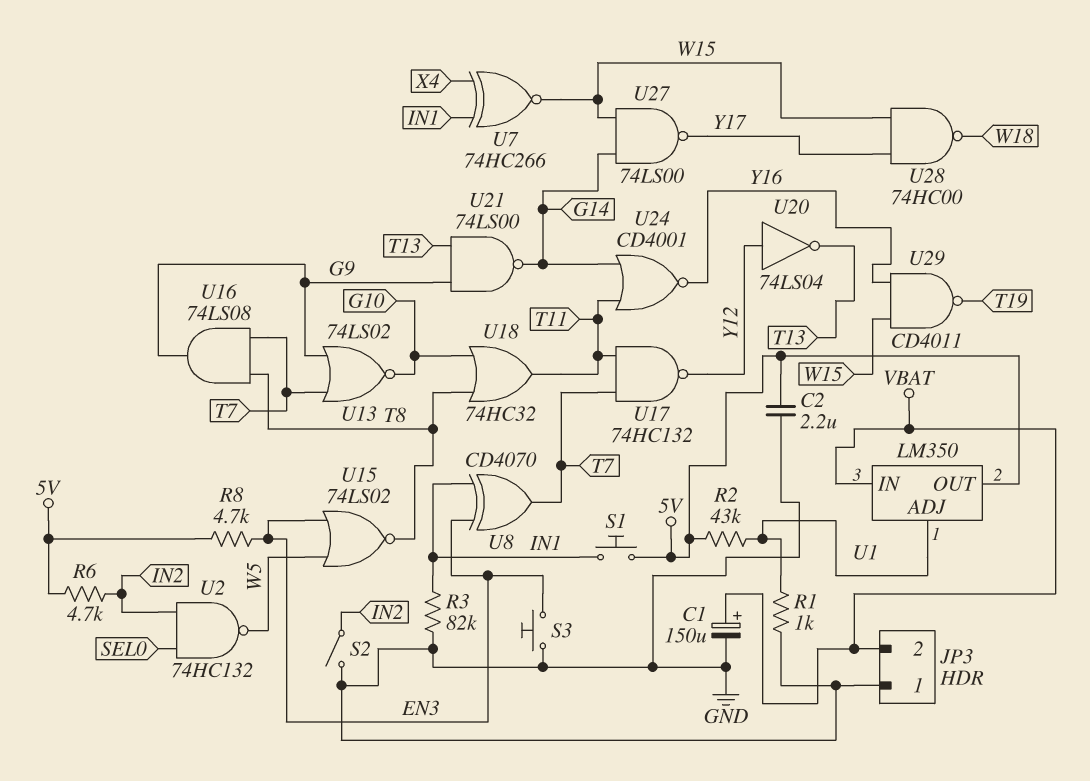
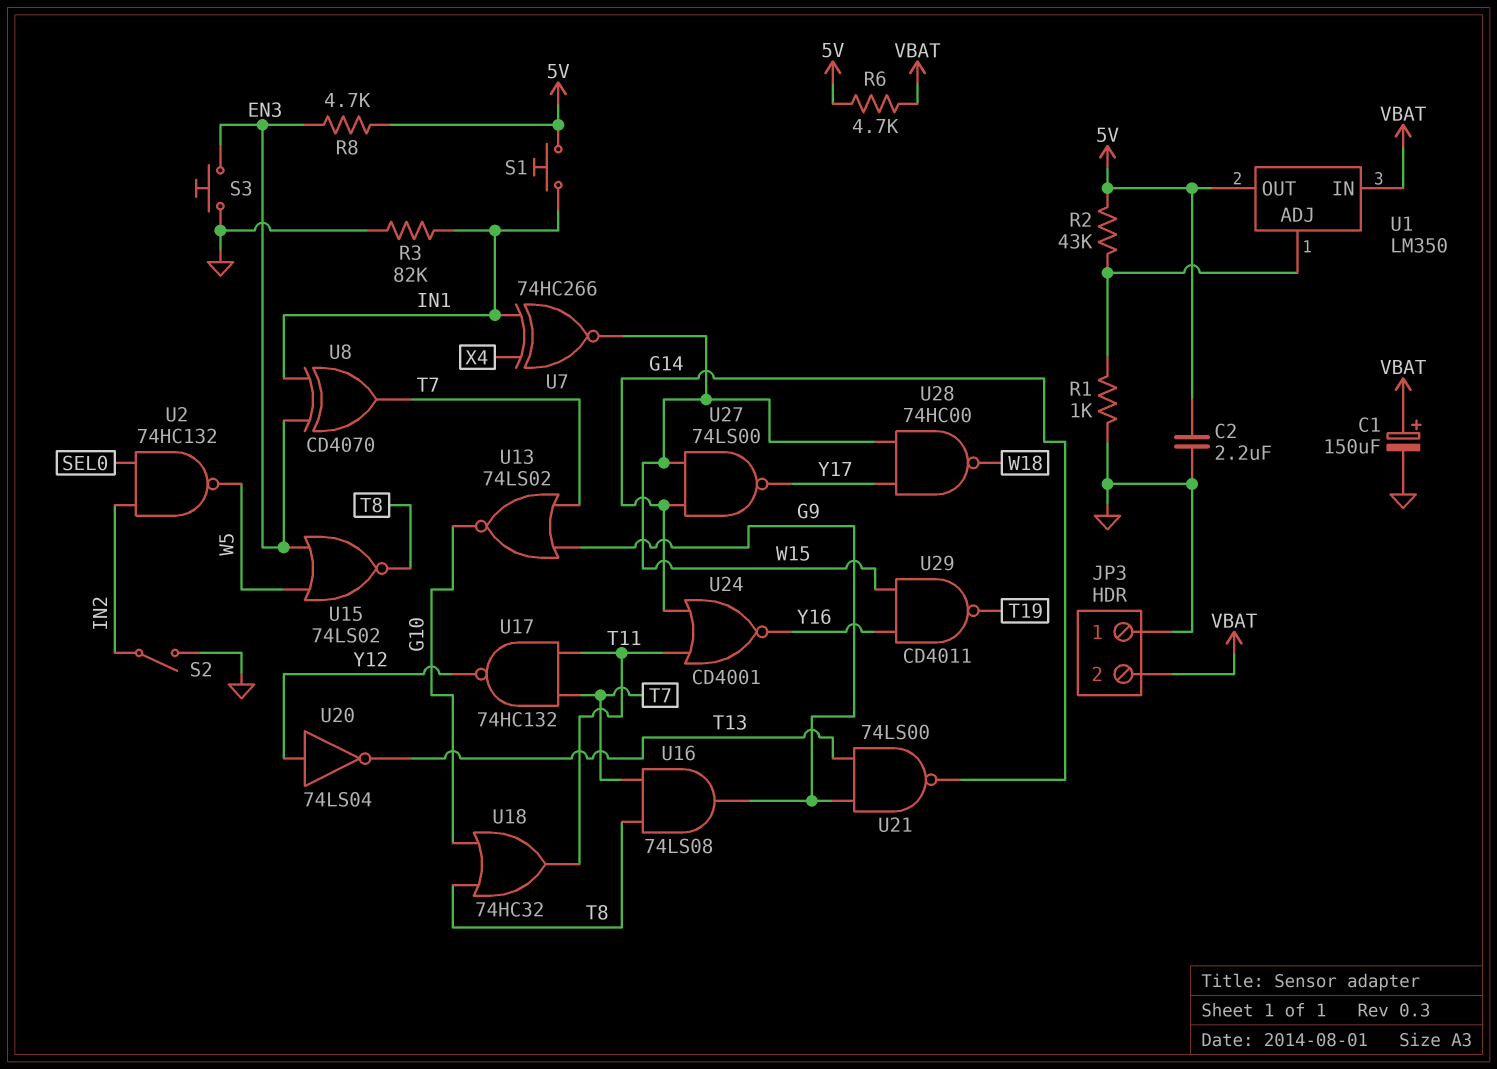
R6: 4.7k (5V, IN2) -> 4.7k (5V, VBAT)

